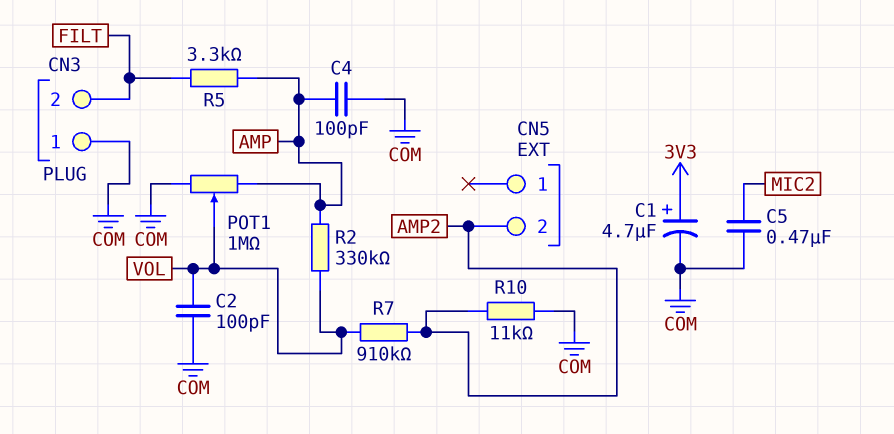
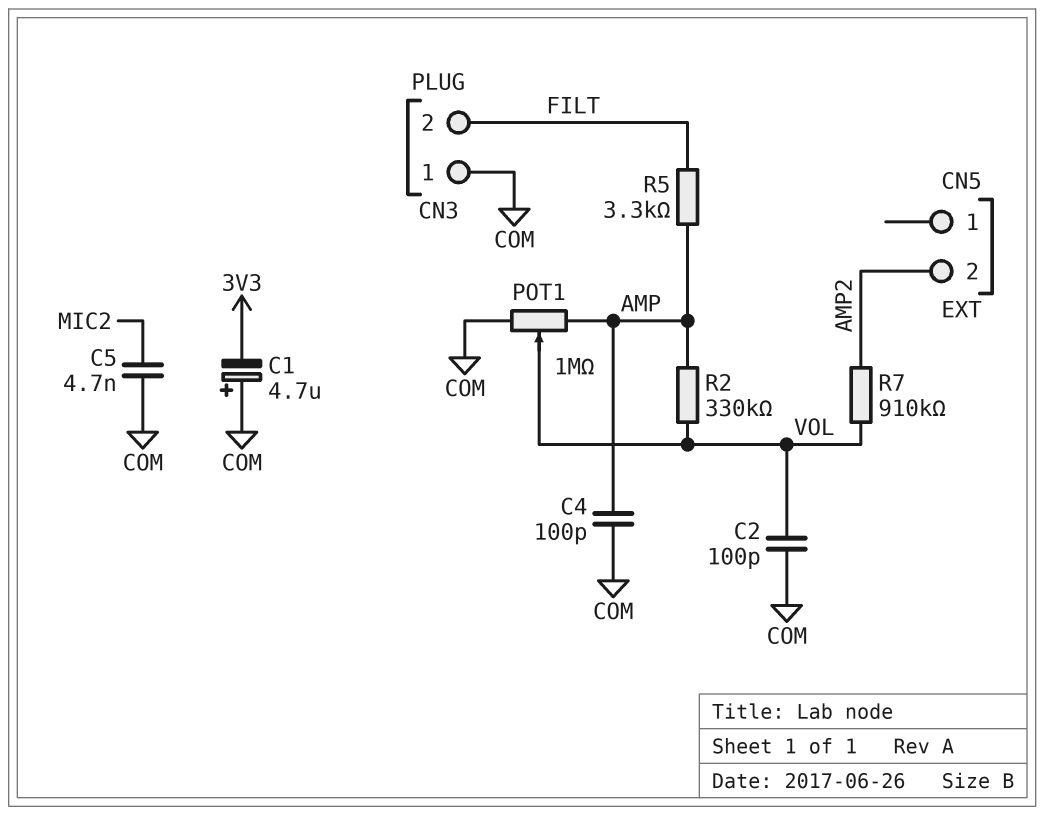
C1: 4.7uF (plus 3V3, minus COM) -> 4.7uF (plus COM, minus 3V3)
C5: 470nF (COM, MIC2) -> 4.7nF (COM, MIC2)
R10: 11k (AMP2, COM) -> none

